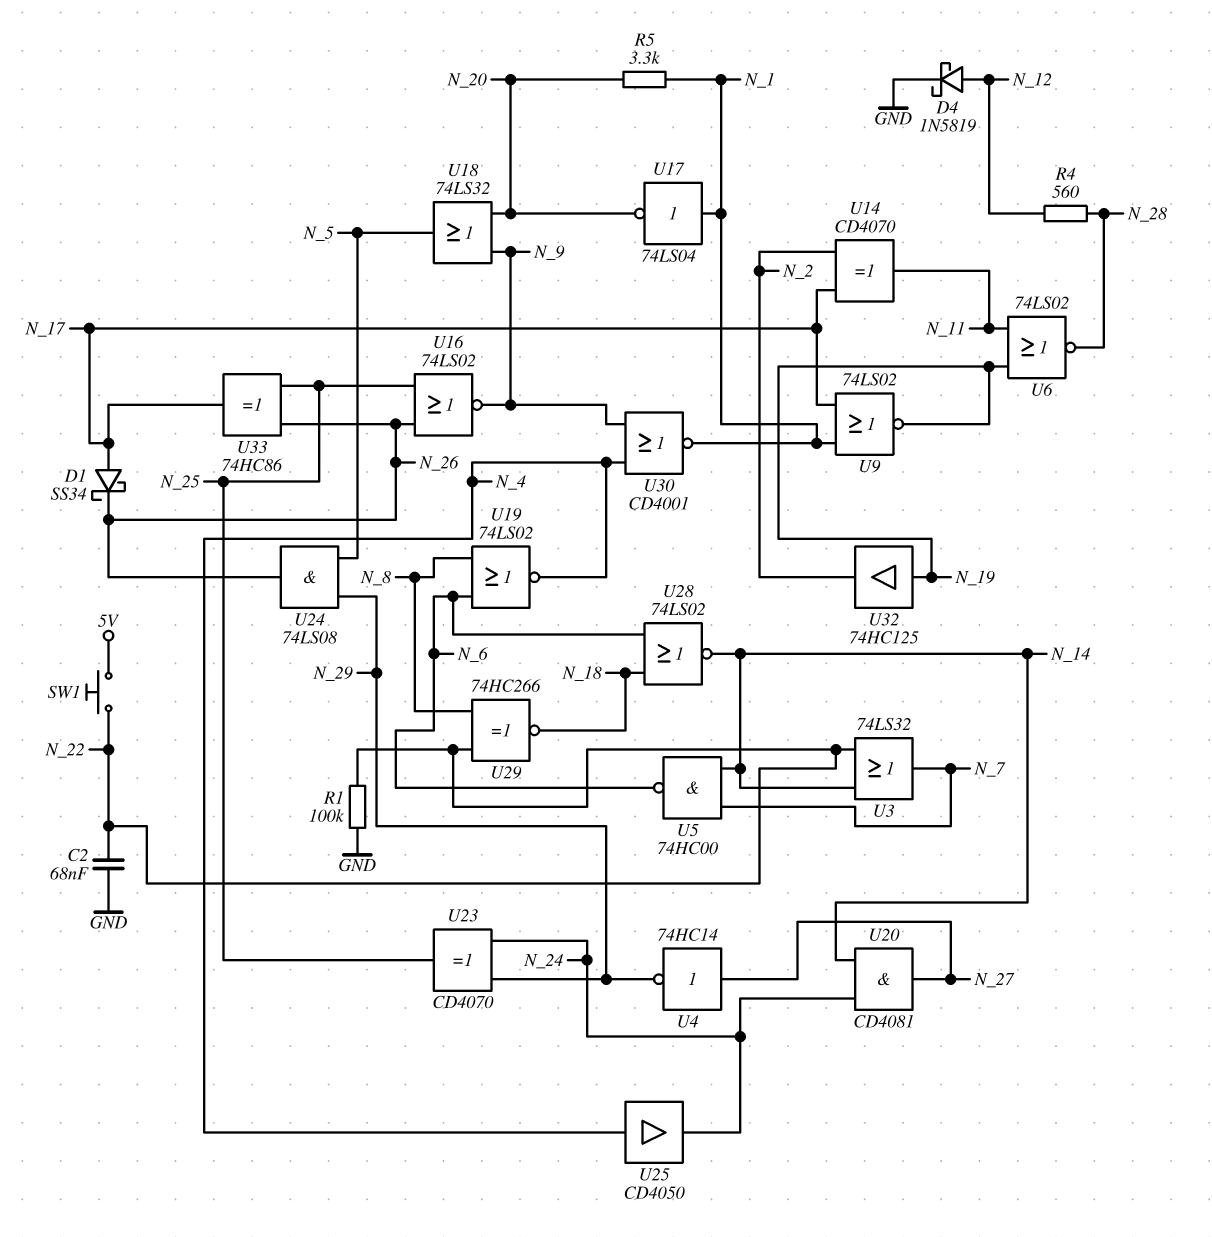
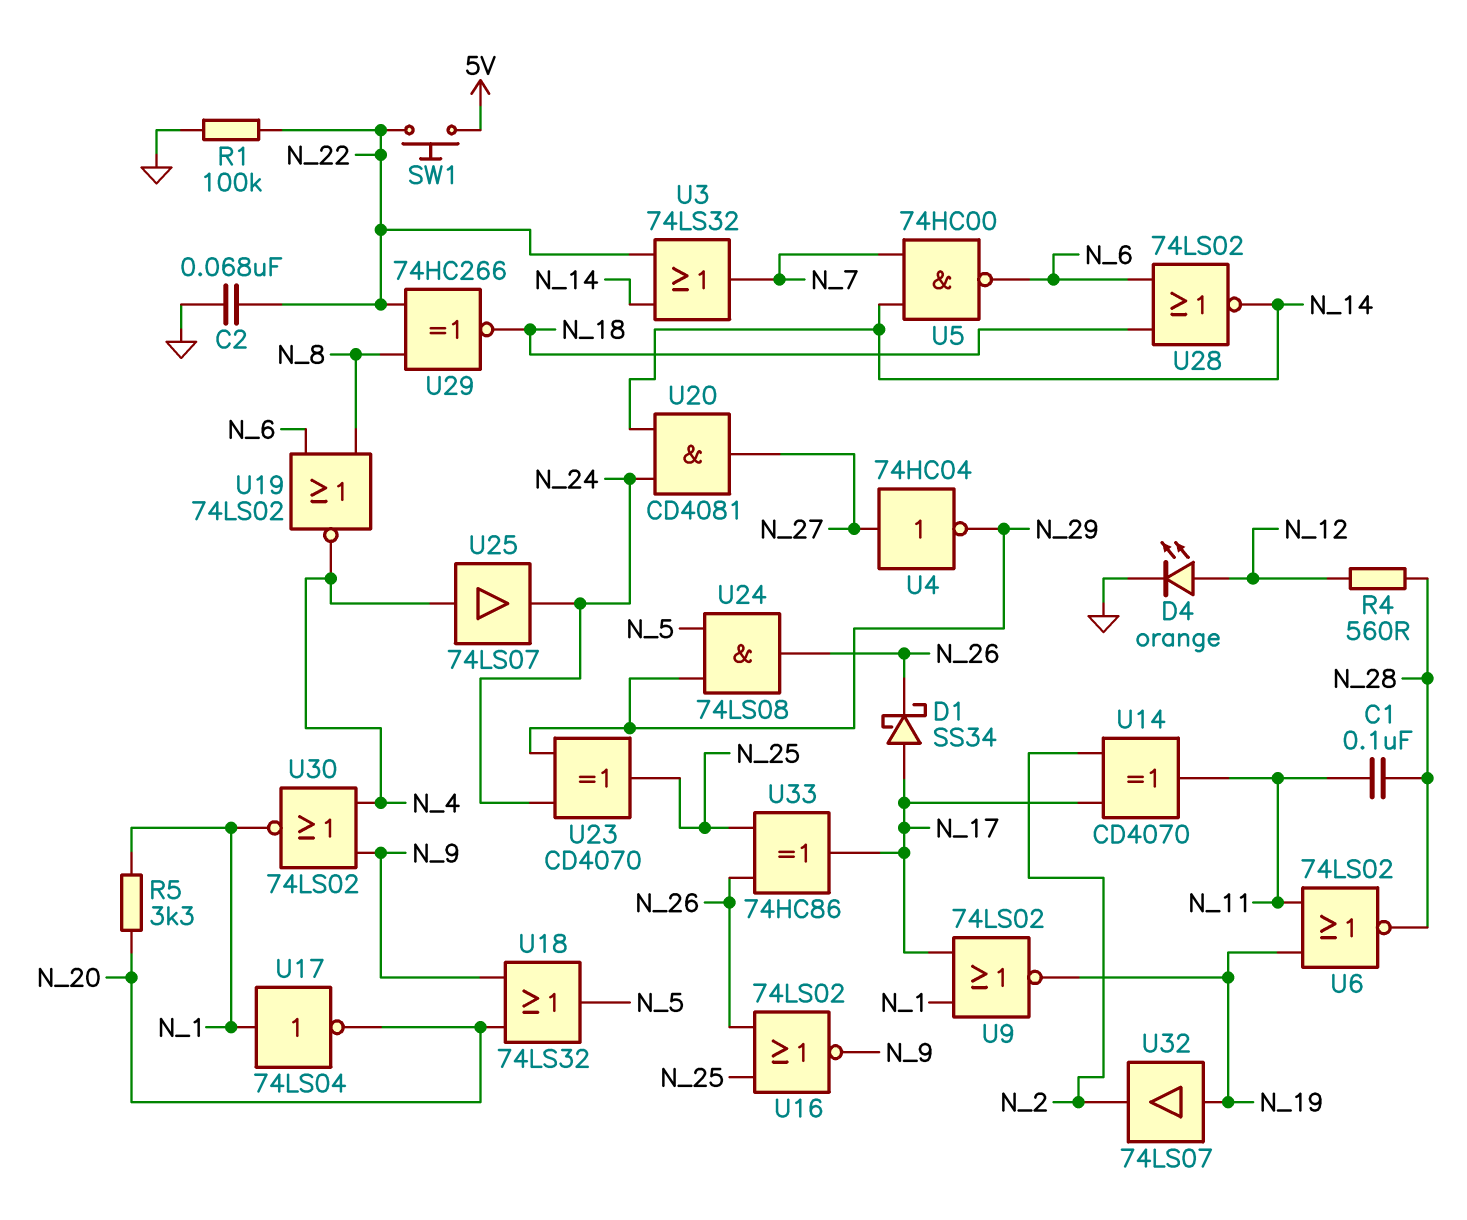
C1: none -> 100nF (N_11, N_28)
D4: schottky 1N5819 (A N_12, K GND) -> LED orange (A N_12, K GND)
U4: NOT 74HC14 (in N_27, out N_29) -> NOT 74HC04 (in N_27, out N_29)
U25: buffer CD4050 (in N_4, out N_24) -> buffer 74LS07 (in N_4, out N_24)
U30: NOR CD4001 (in N_4, in N_9, out N_1) -> NOR 74LS02 (in N_4, in N_9, out N_1)
U32: buffer 74HC125 (in N_19, out N_2) -> buffer 74LS07 (in N_19, out N_2)

